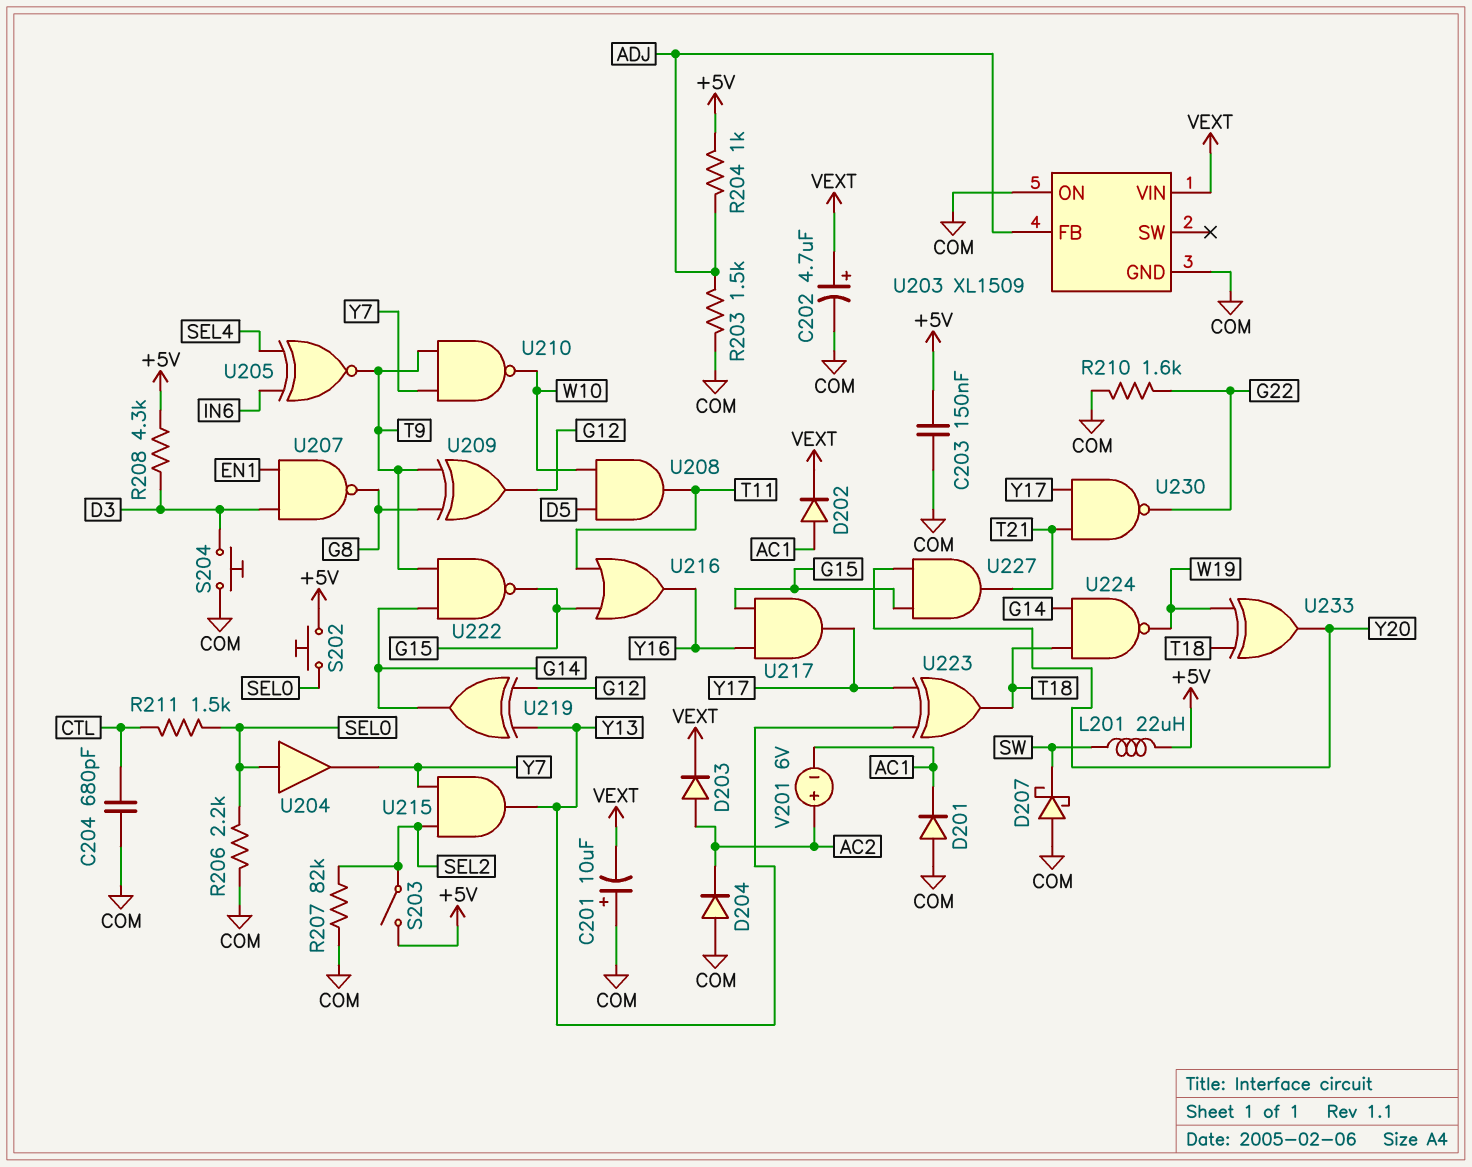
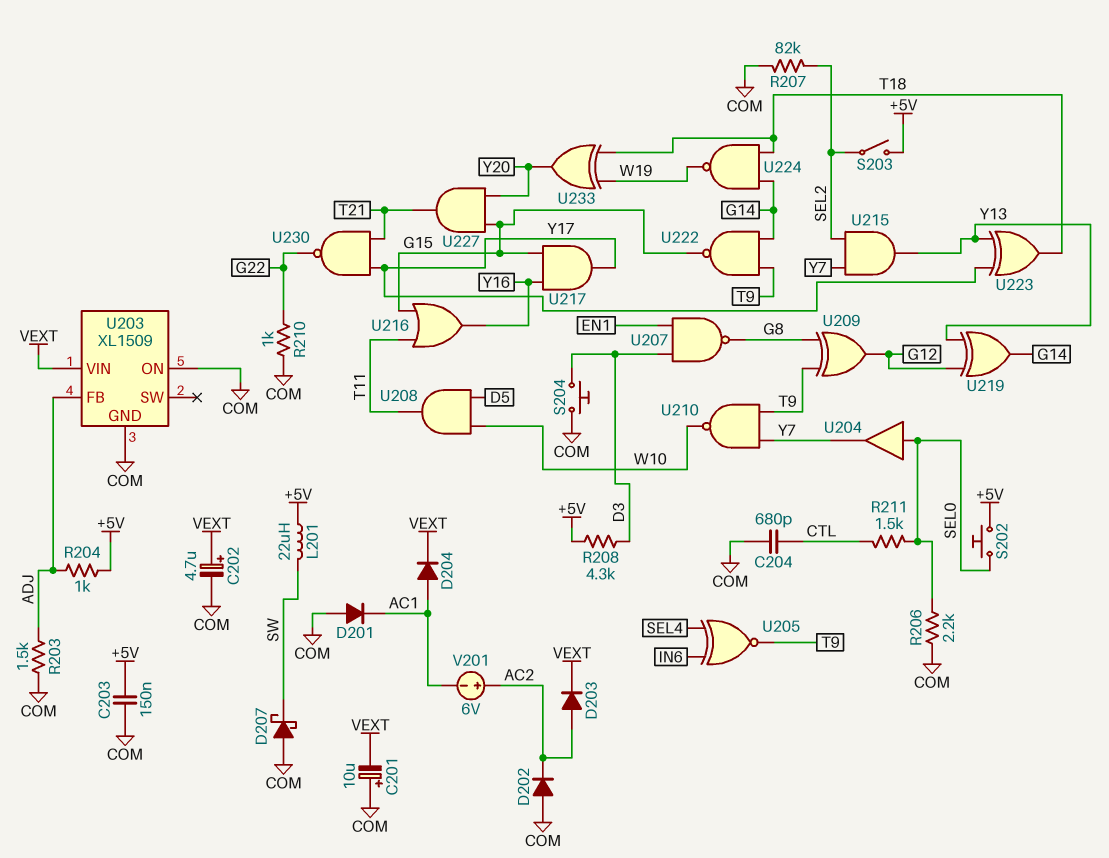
D202: diode (A AC1, K VEXT) -> diode (A COM, K AC2)
D204: diode (A COM, K AC2) -> diode (A AC1, K VEXT)
R210: 1.6k (COM, G22) -> 1k (COM, G22)

